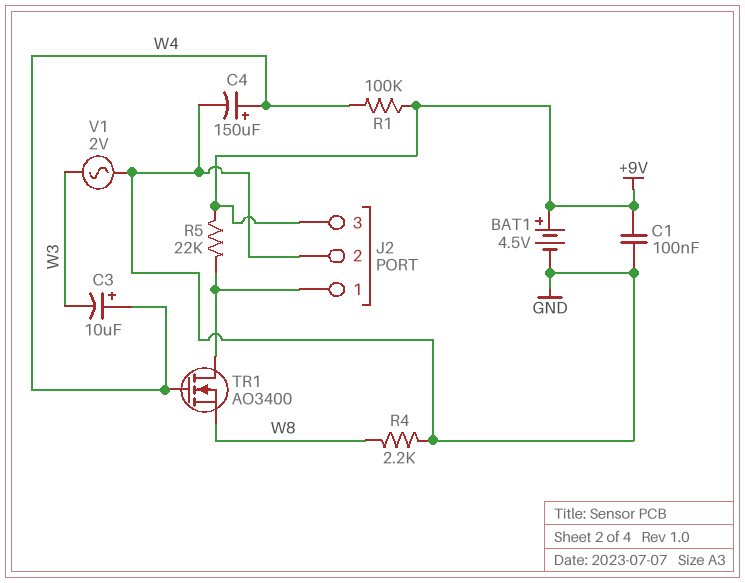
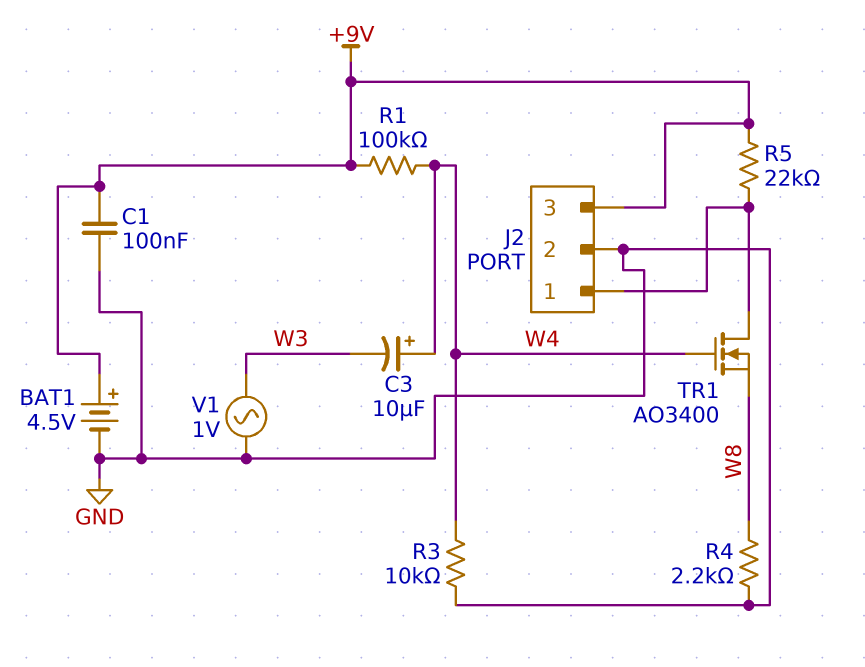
C4: 150uF (plus W4, minus GND) -> none
R3: none -> 10k (GND, W4)
V1: AC 2V (GND, W3) -> AC 1V (GND, W3)

